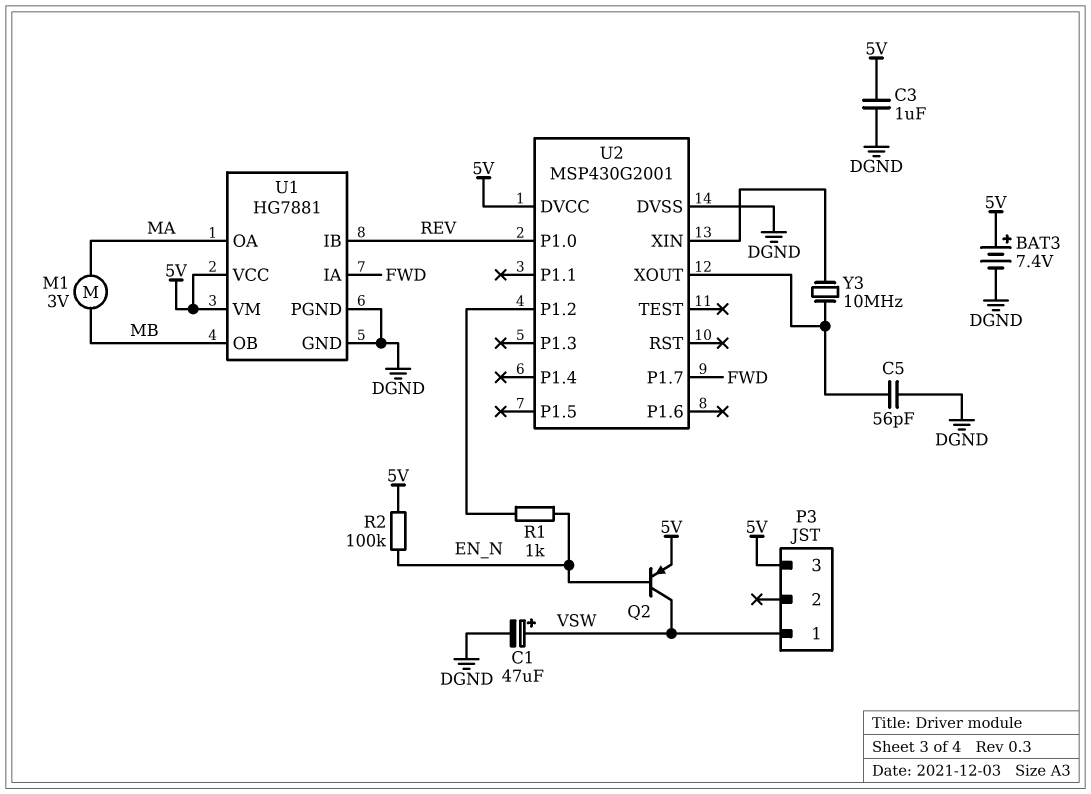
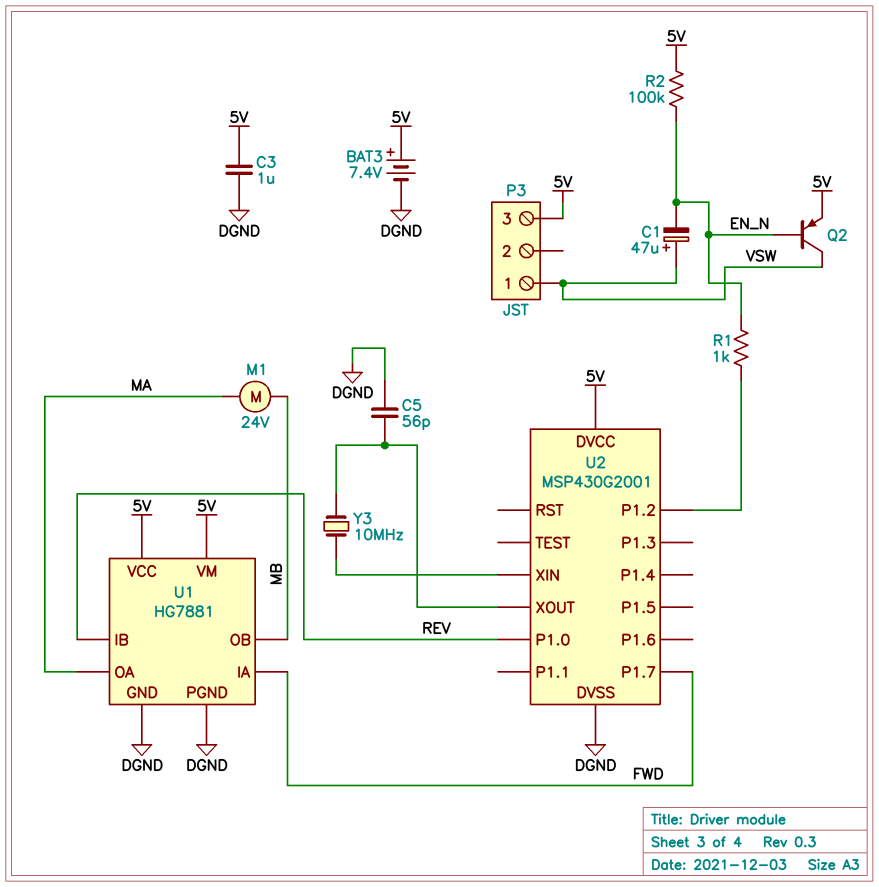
C1: 47uF (plus VSW, minus DGND) -> 47uF (plus VSW, minus EN_N)
M1: motor 3V (MA, MB) -> motor 24V (MA, MB)

